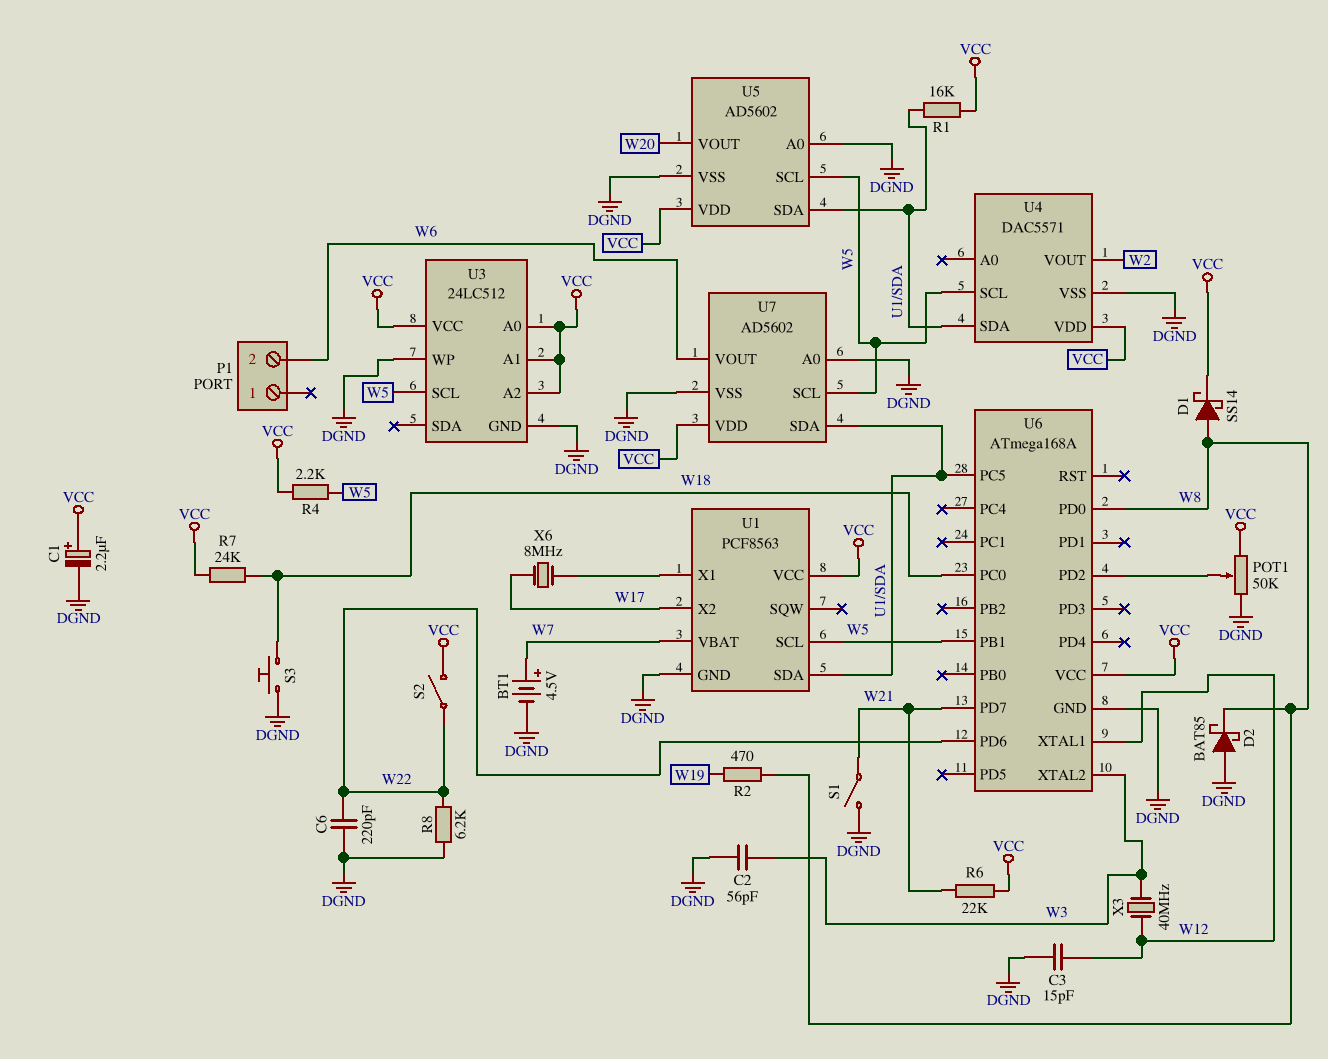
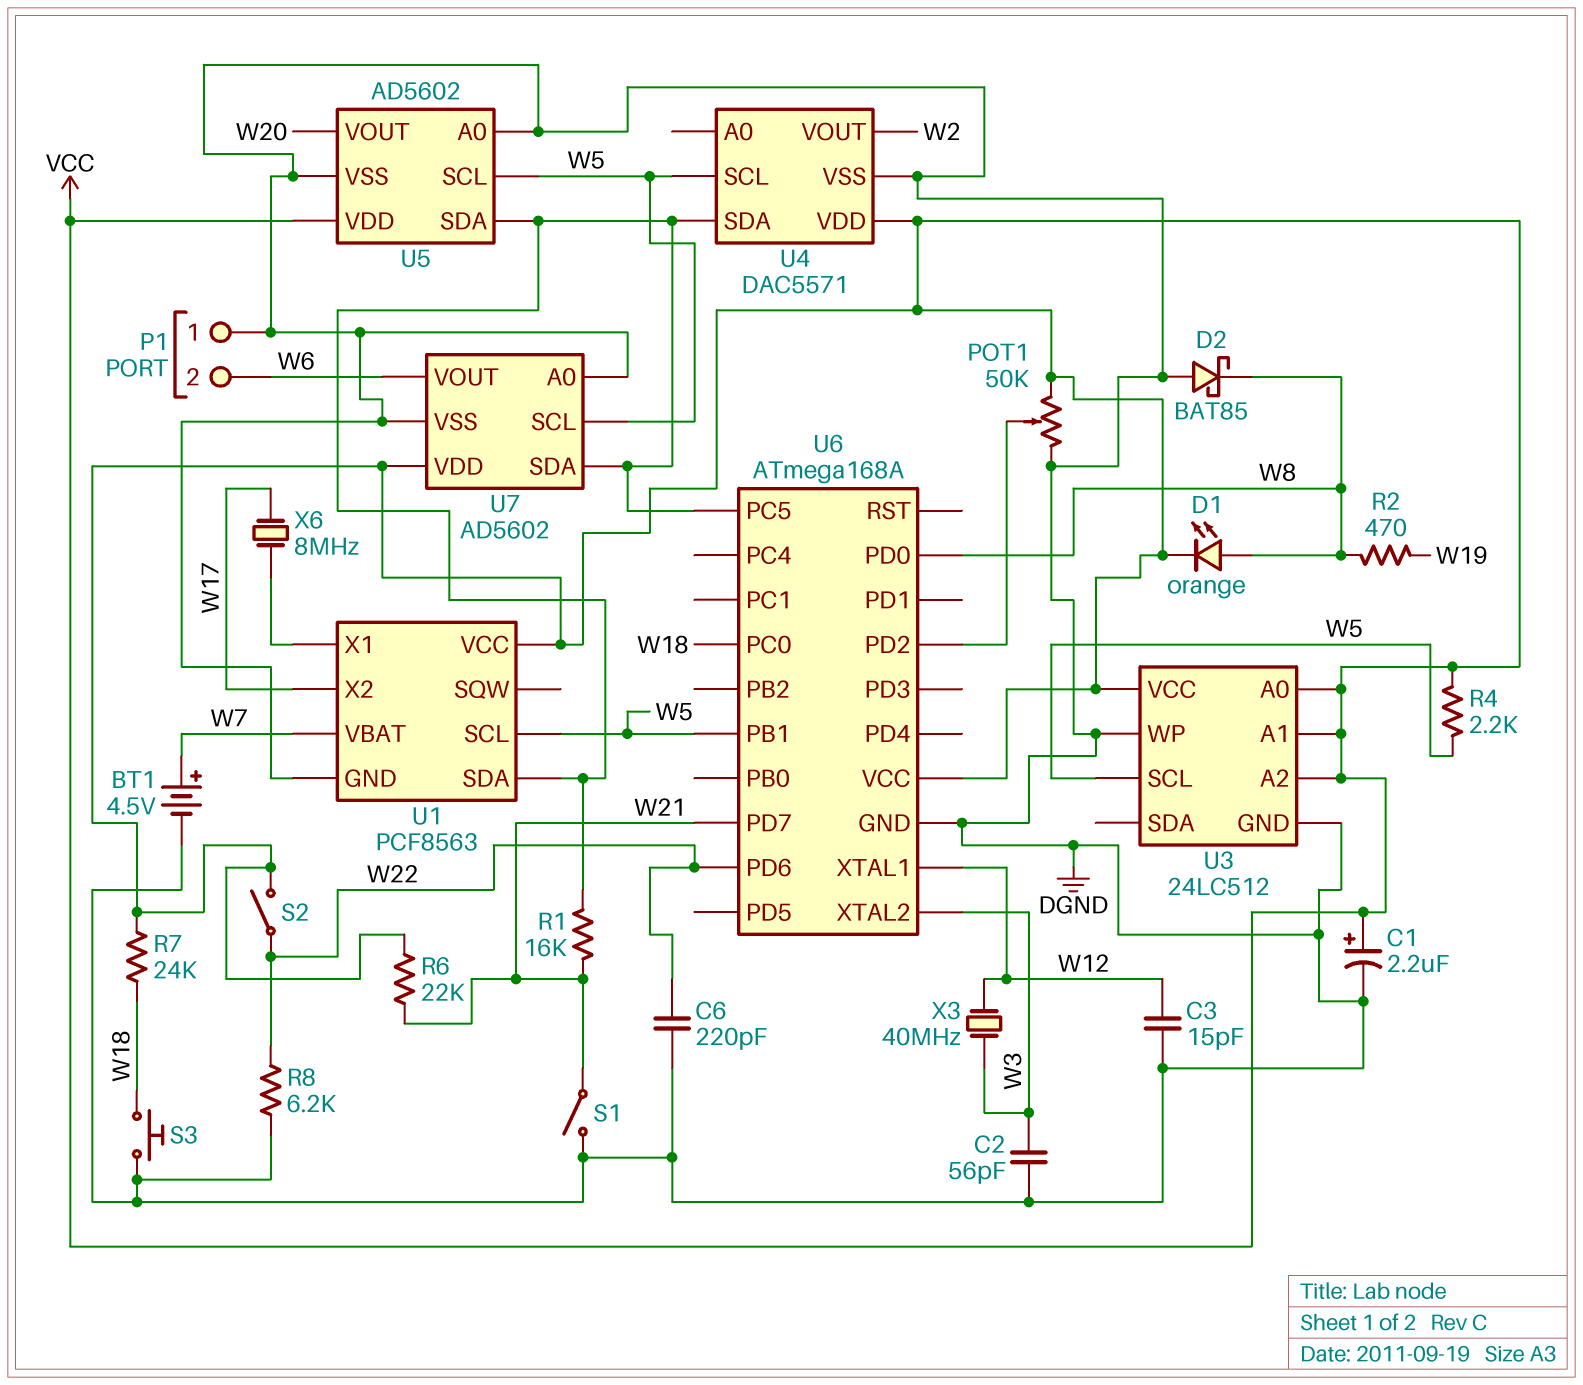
D1: schottky SS14 (A W8, K VCC) -> LED orange (A W8, K VCC)
P1 pin 1: none -> DGND
R1: 16k (U1/SDA, VCC) -> 16k (U1/SDA, W21)

